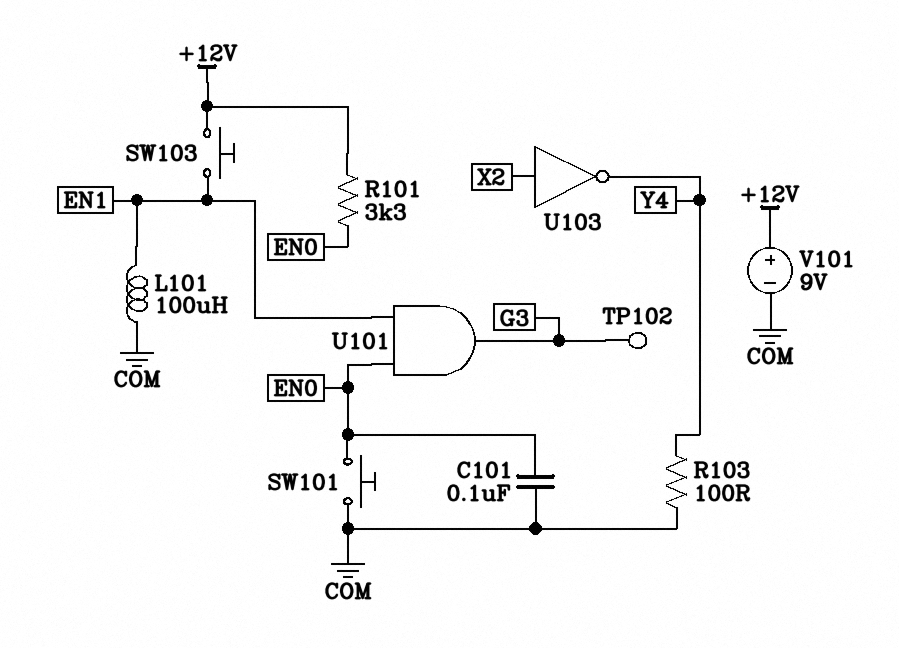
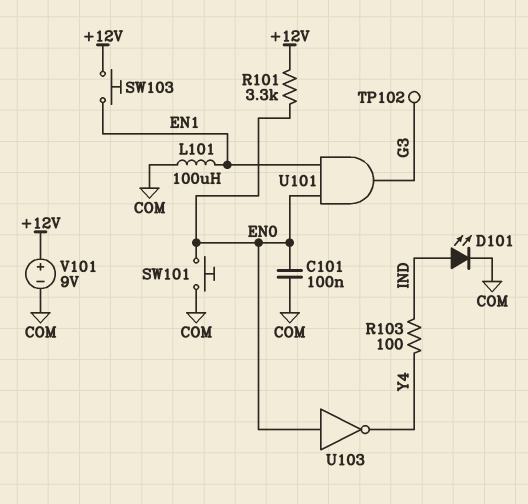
D101: none -> LED (A IND, K COM)
R103: 100 (COM, Y4) -> 100 (IND, Y4)
U103: NOT (in X2, out Y4) -> NOT (in EN0, out Y4)

